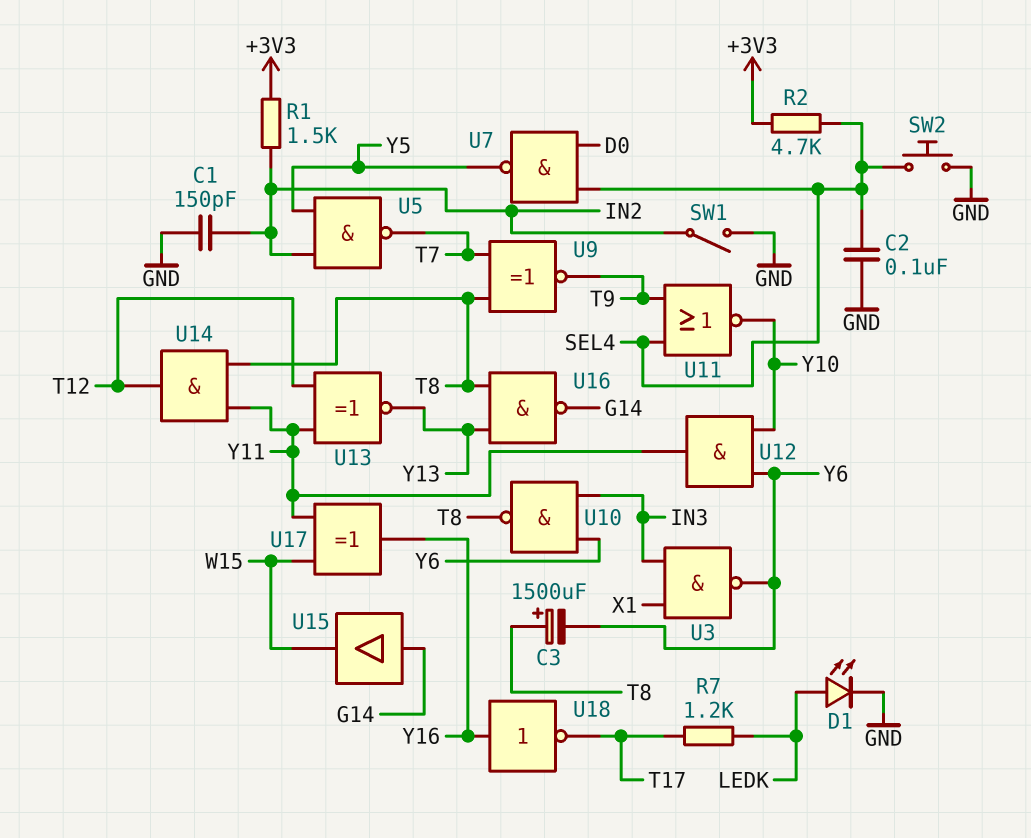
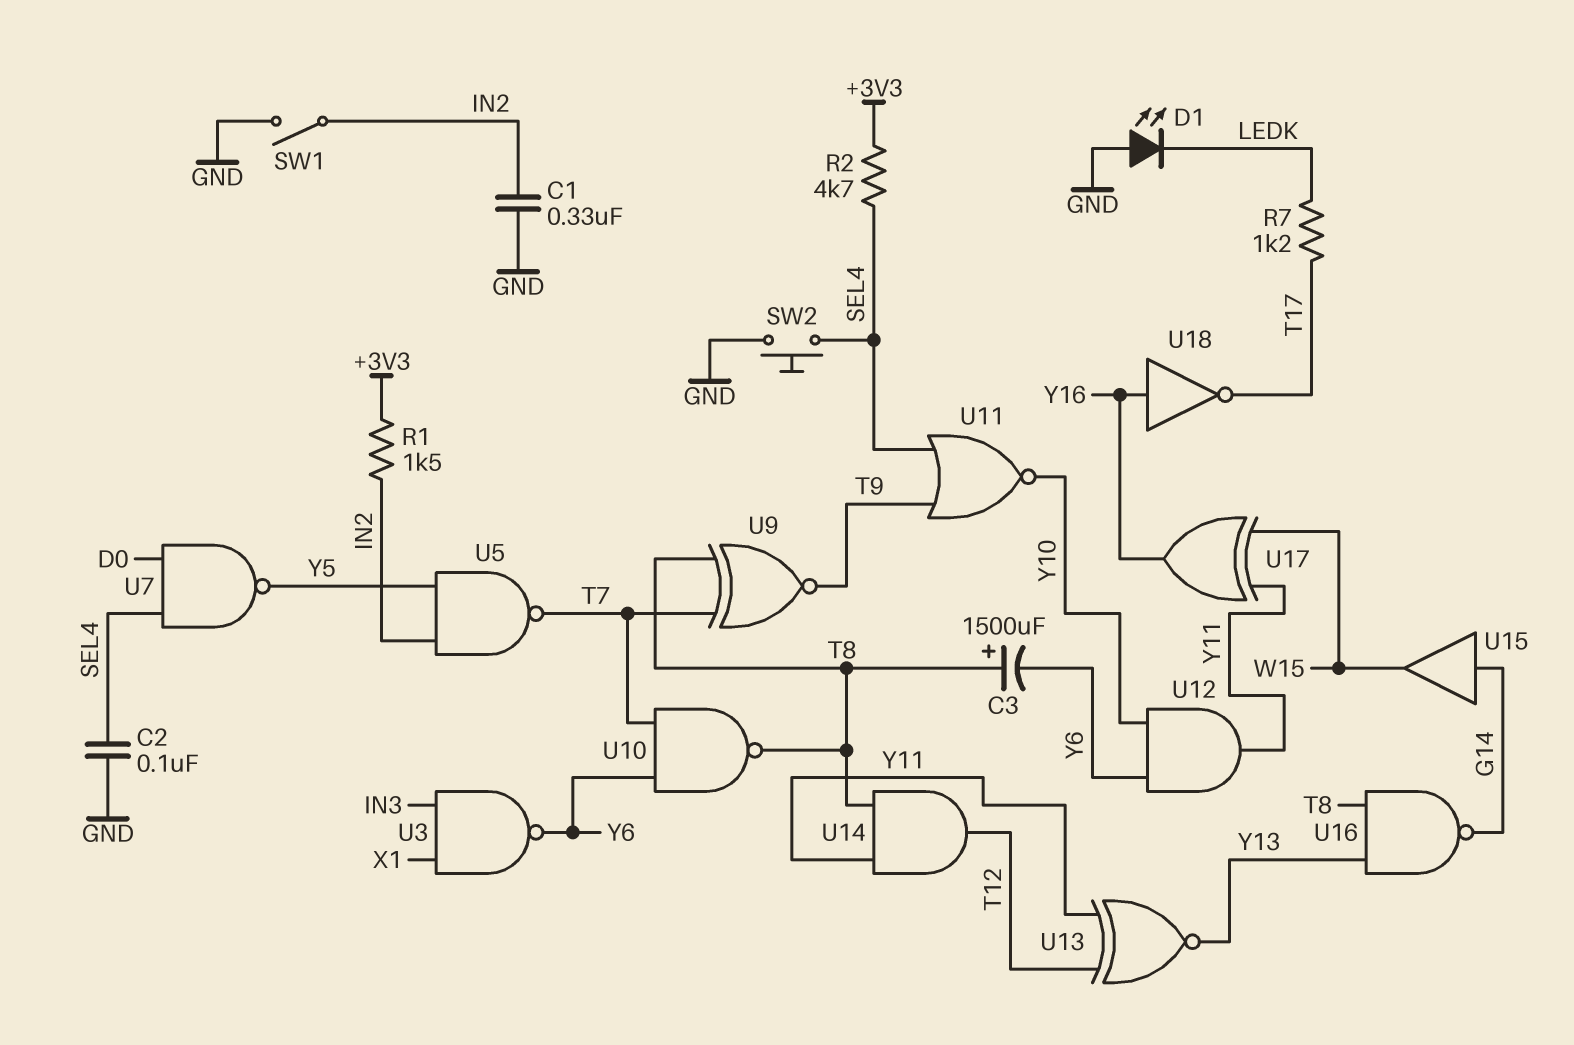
C1: 150pF (GND, IN2) -> 330nF (GND, IN2)
D1: LED (A LEDK, K GND) -> LED (A GND, K LEDK)
U10: NAND (in IN3, in Y6, out T8) -> NAND (in T7, in Y6, out T8)

